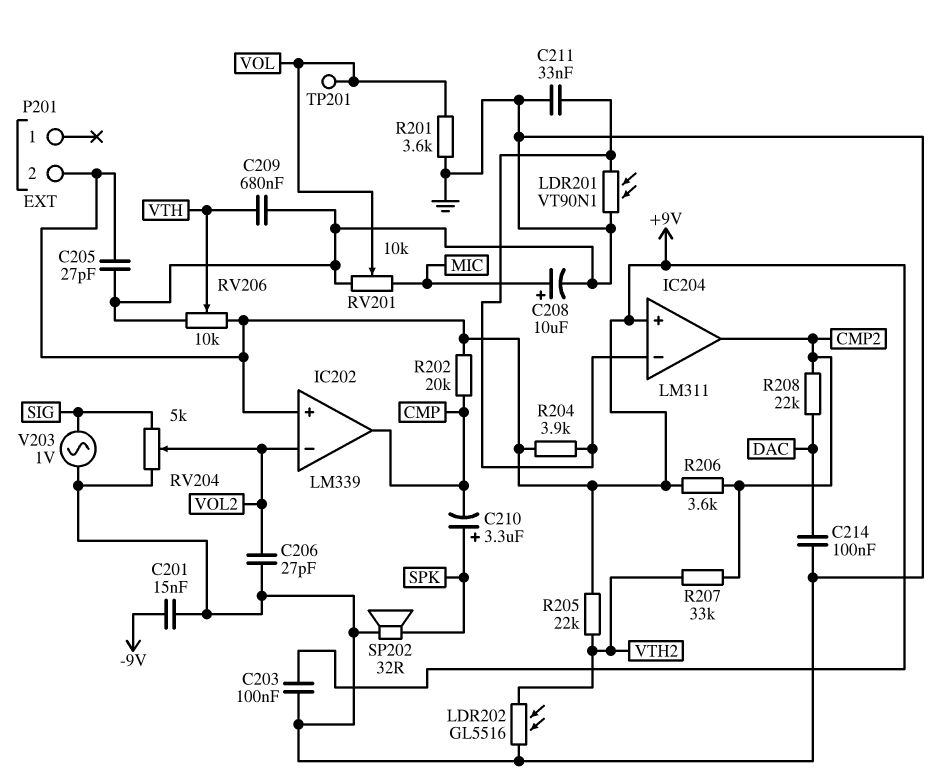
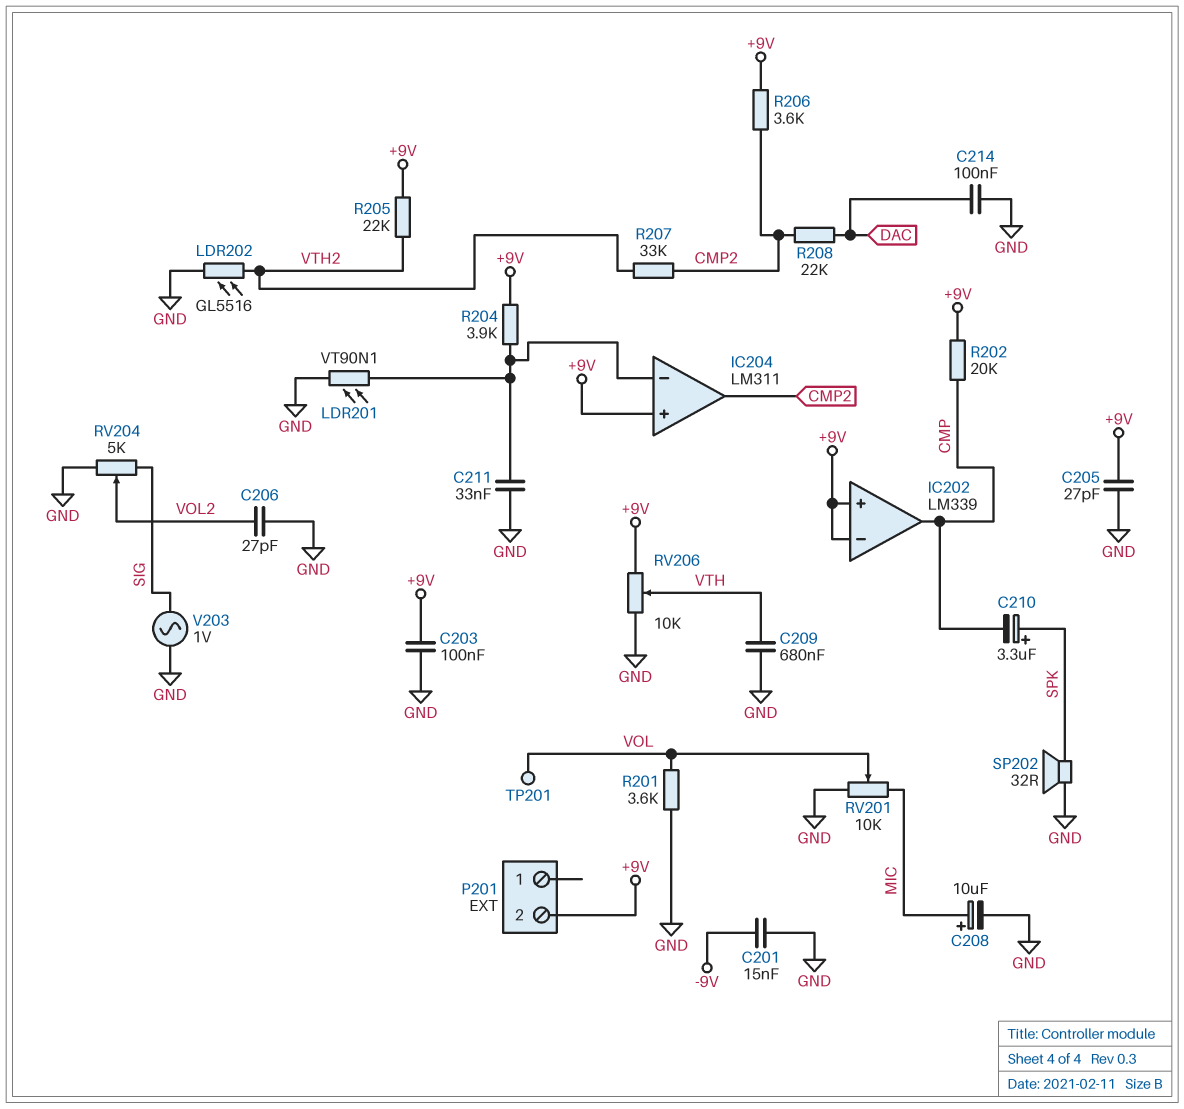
IC202 pin in-: VOL2 -> +9V

